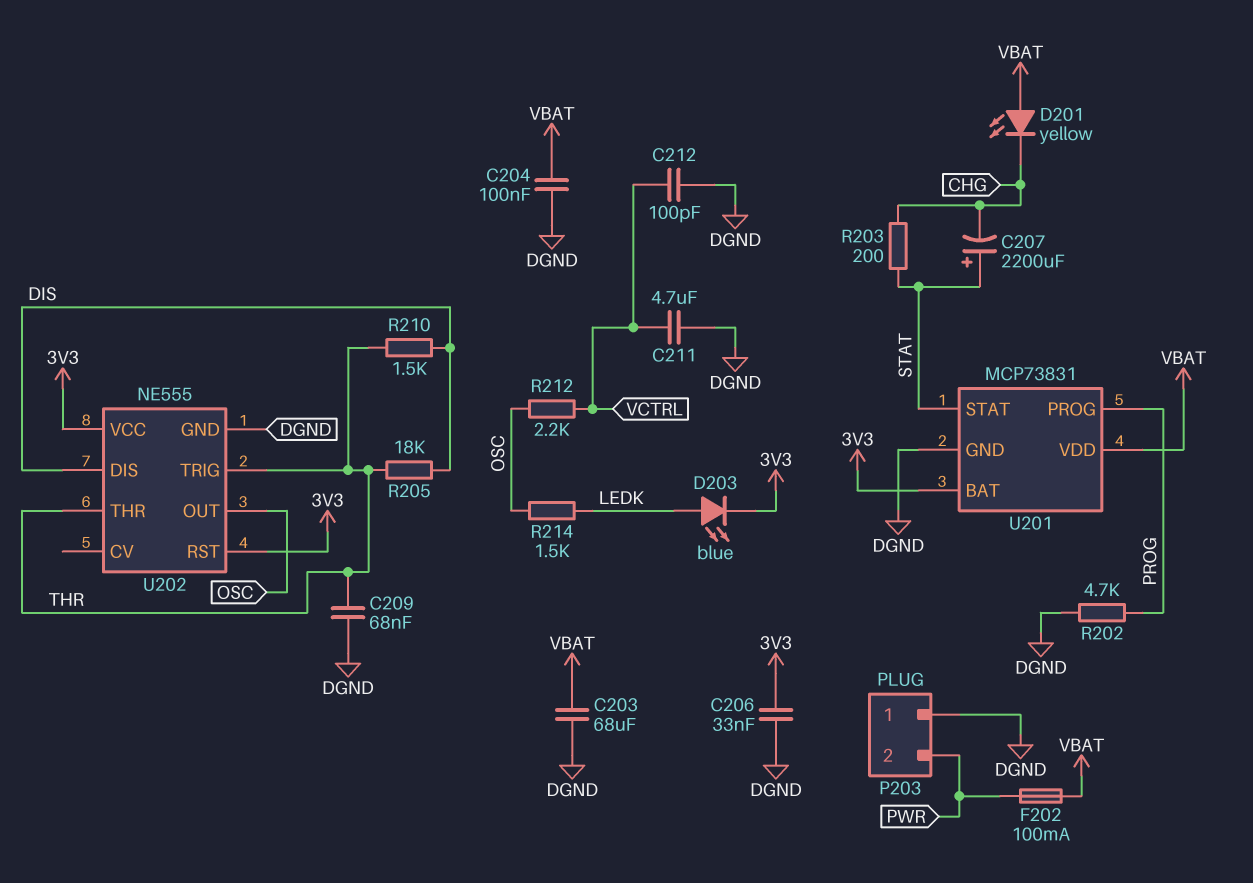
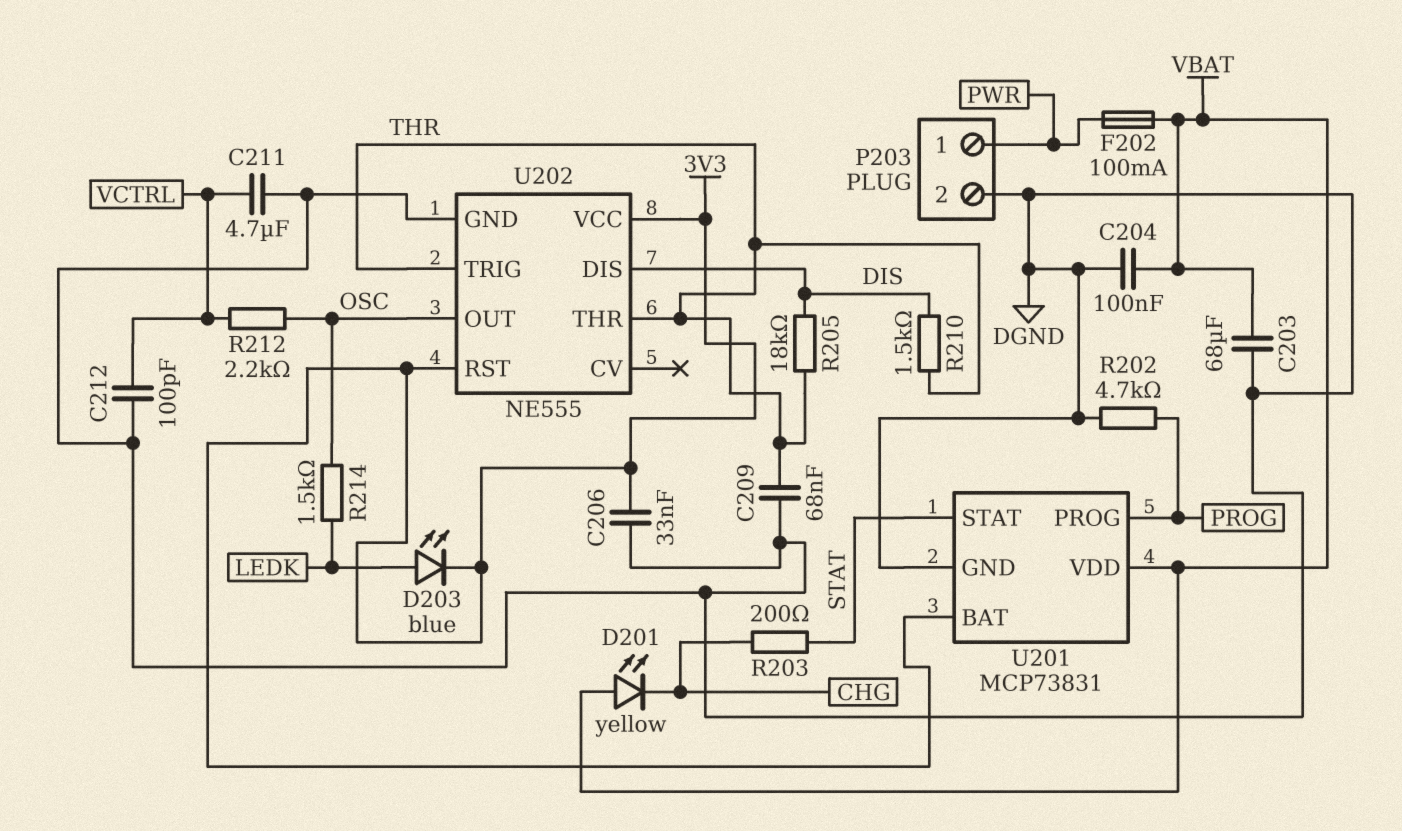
C207: 2200uF (plus STAT, minus CHG) -> none
P203 pin 1: DGND -> PWR
P203 pin 2: PWR -> DGND

